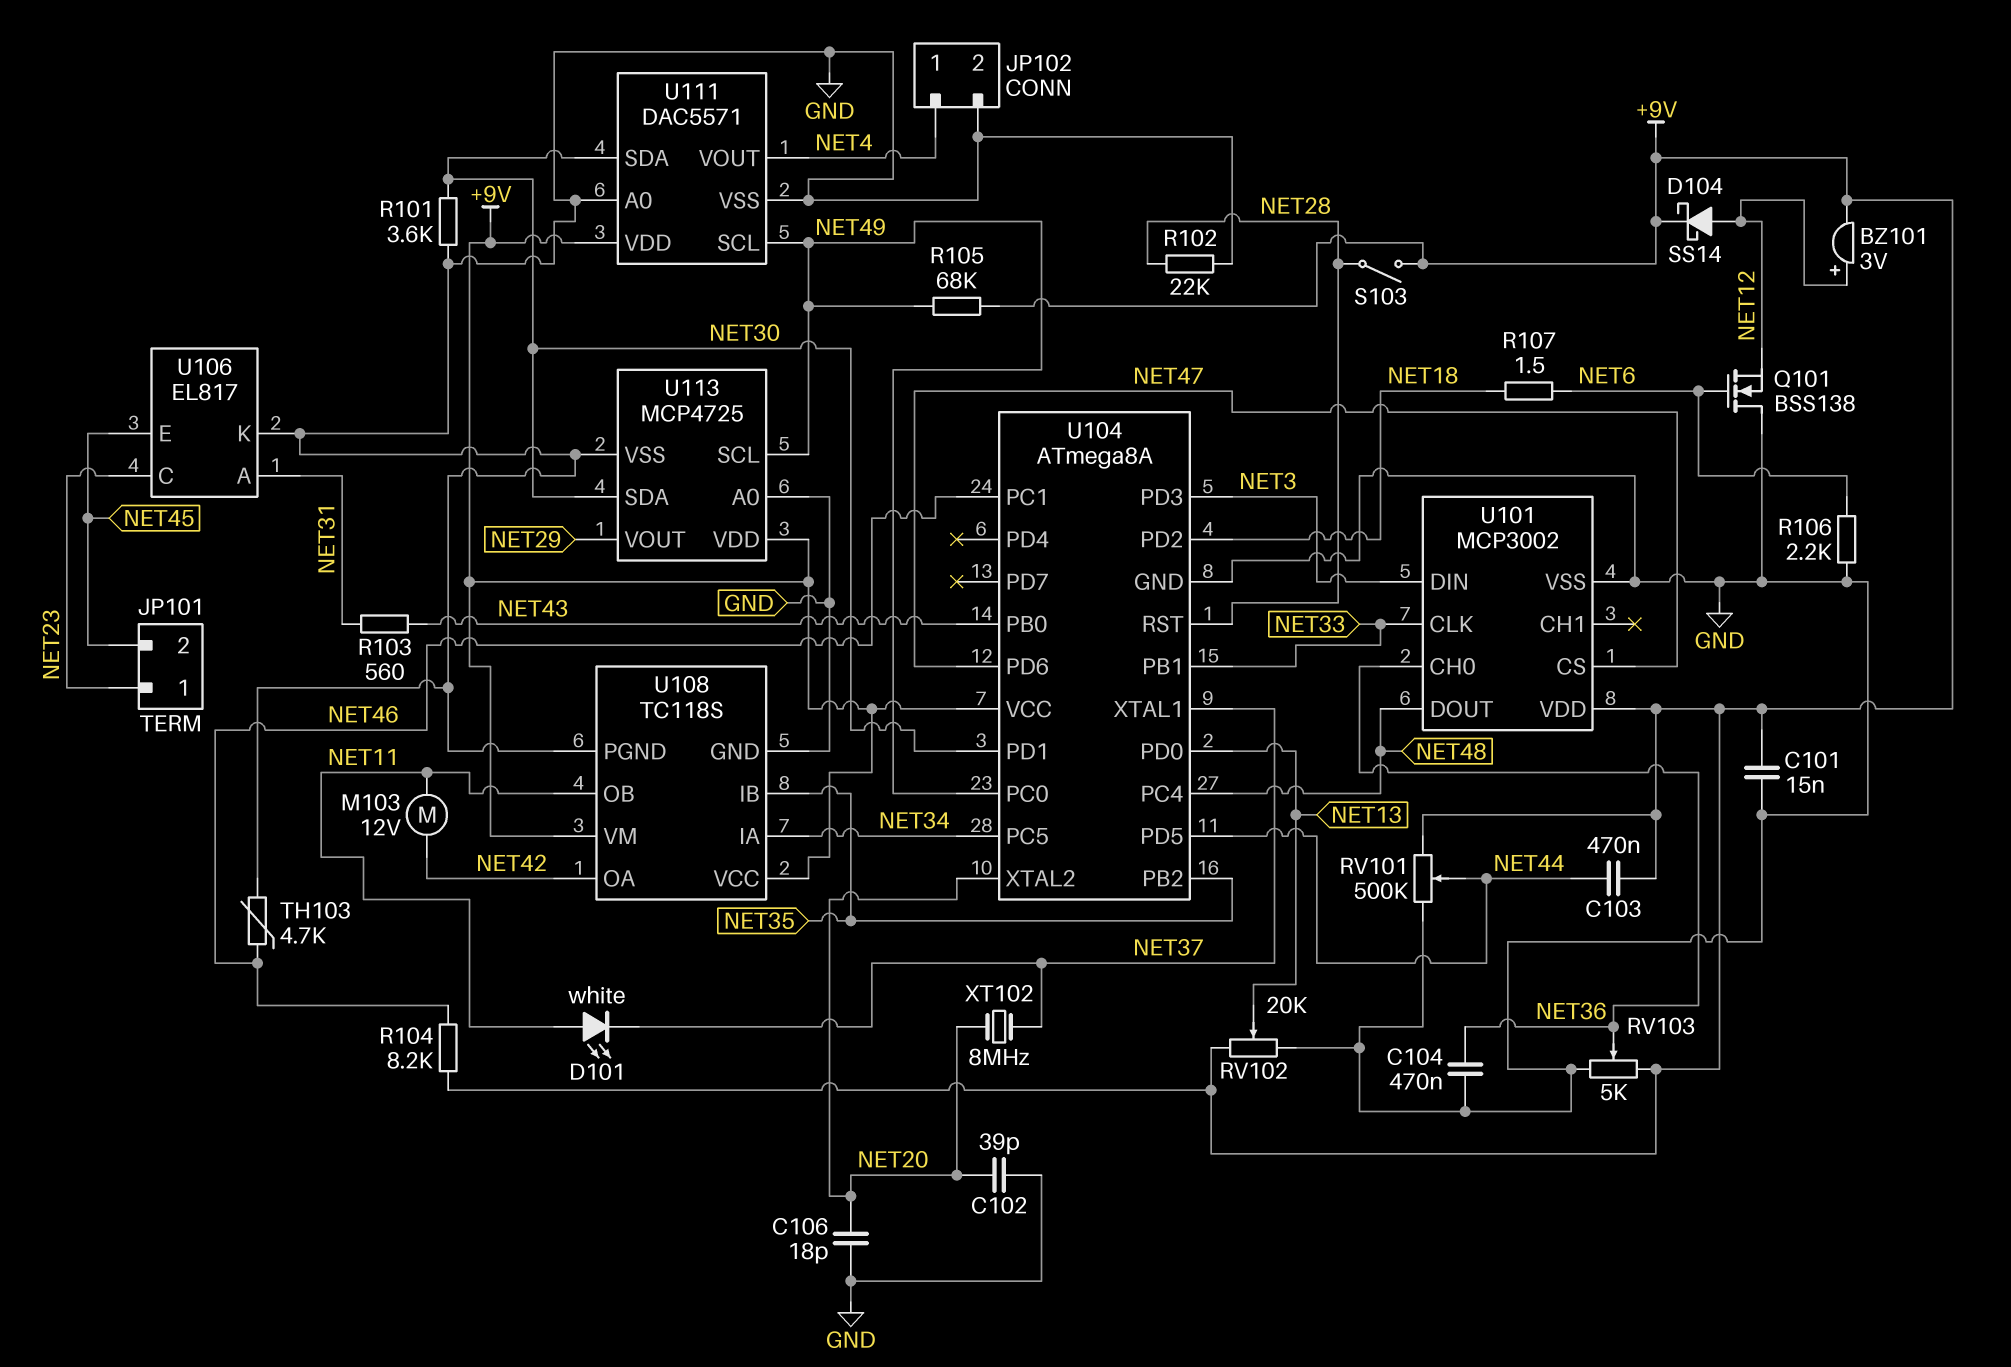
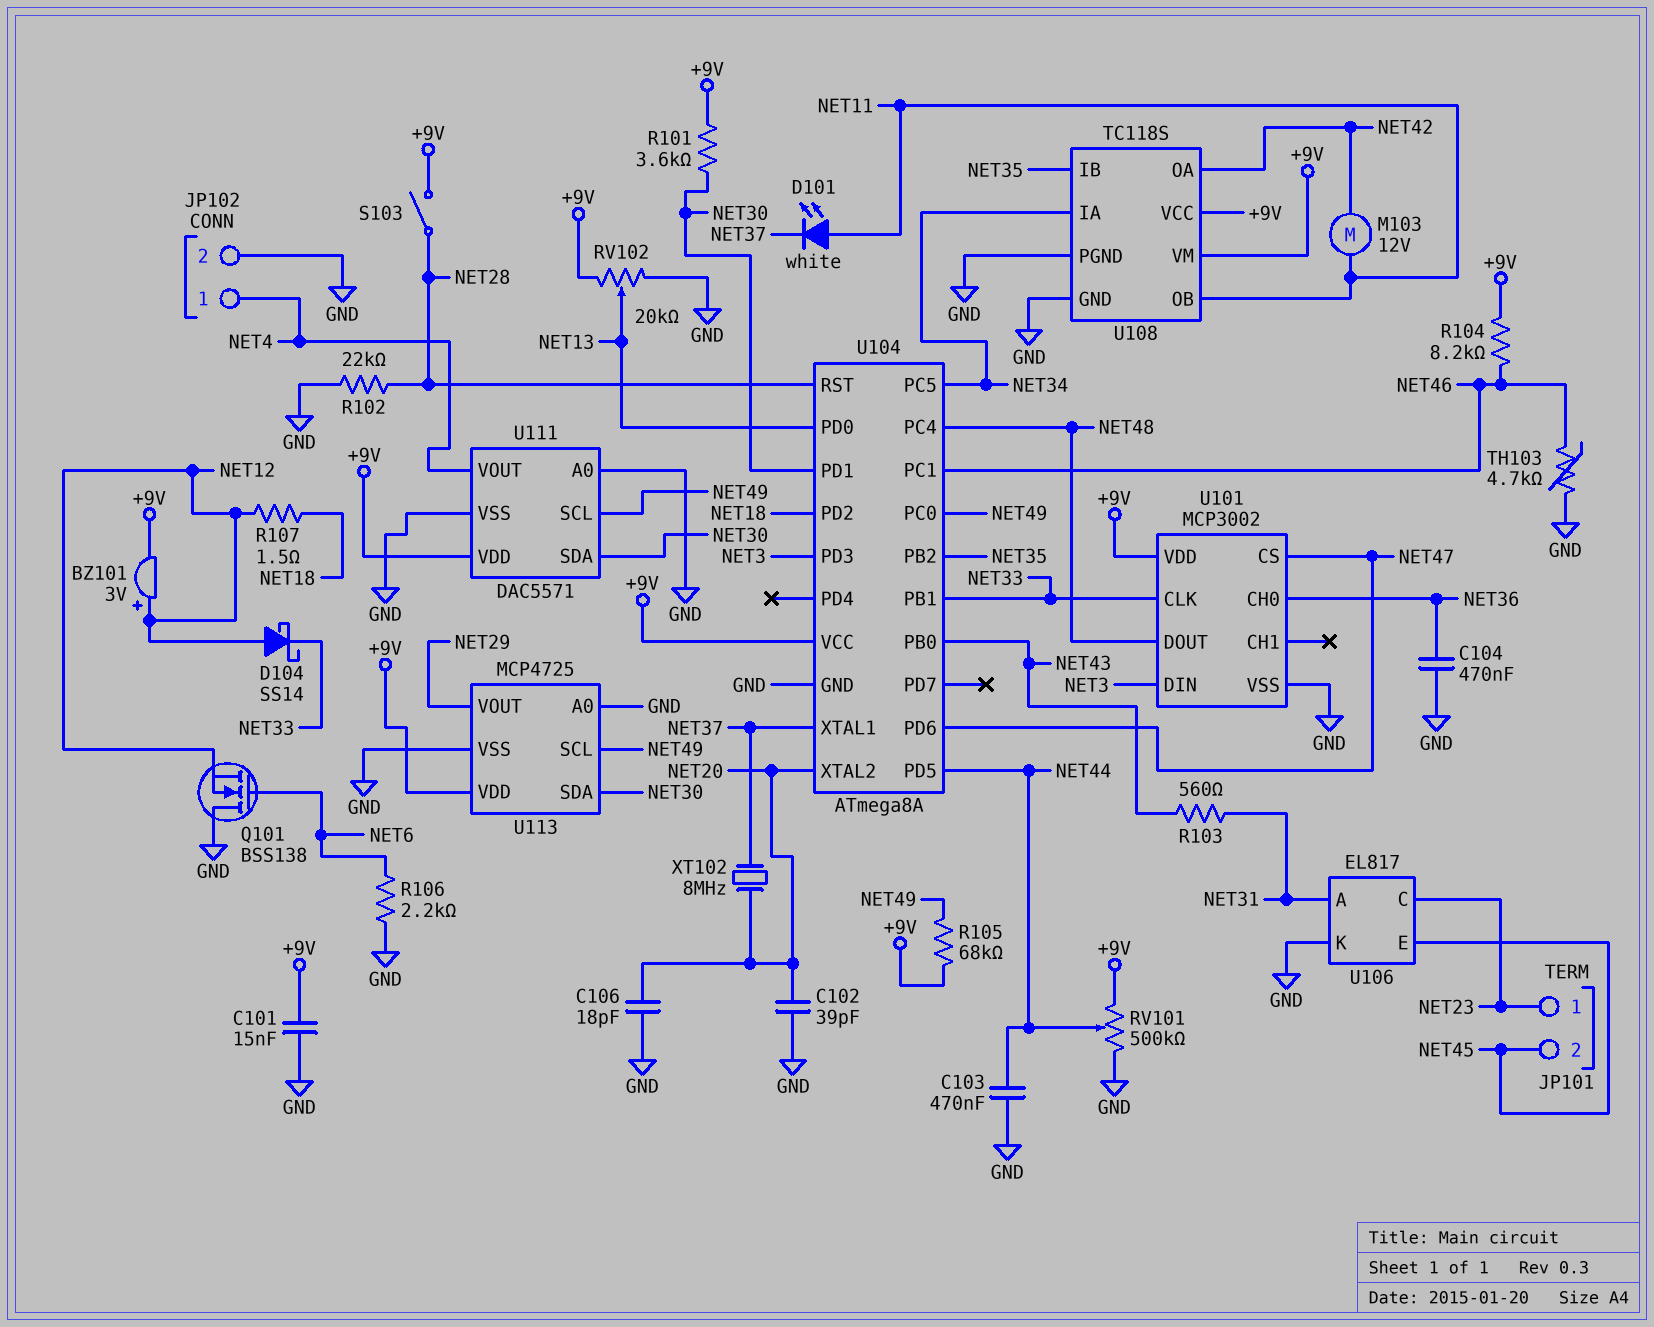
C103: 470nF (+9V, NET44) -> 470nF (GND, NET44)
D104: schottky SS14 (A NET12, K +9V) -> schottky SS14 (A NET12, K NET33)
R101: 3.6k (GND, NET30) -> 3.6k (+9V, NET30)
R107: 1.5 (NET6, NET18) -> 1.5 (NET12, NET18)
RV103: 5k (+9V, GND, wiper NET36) -> none

